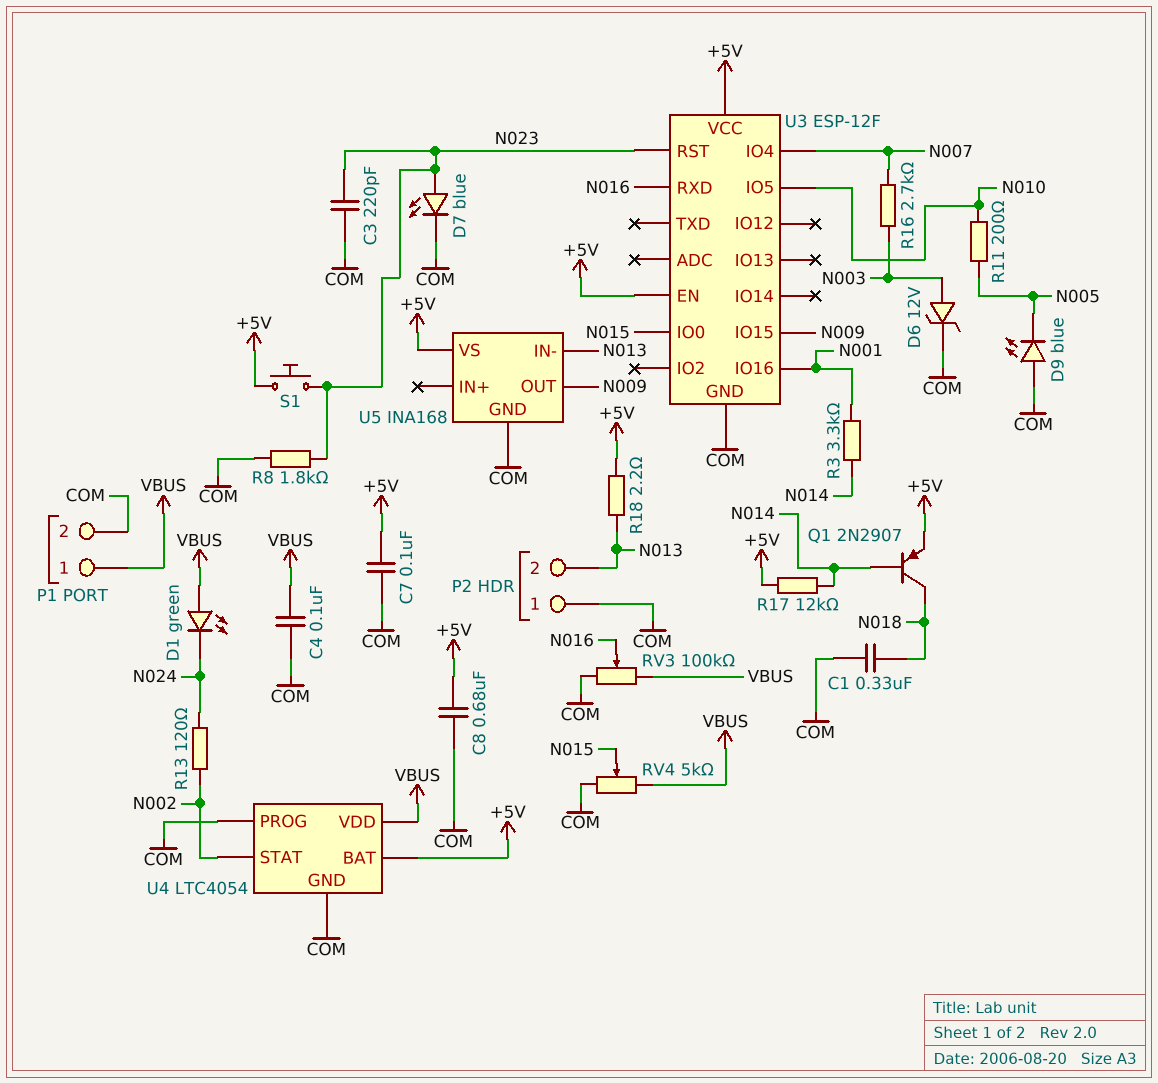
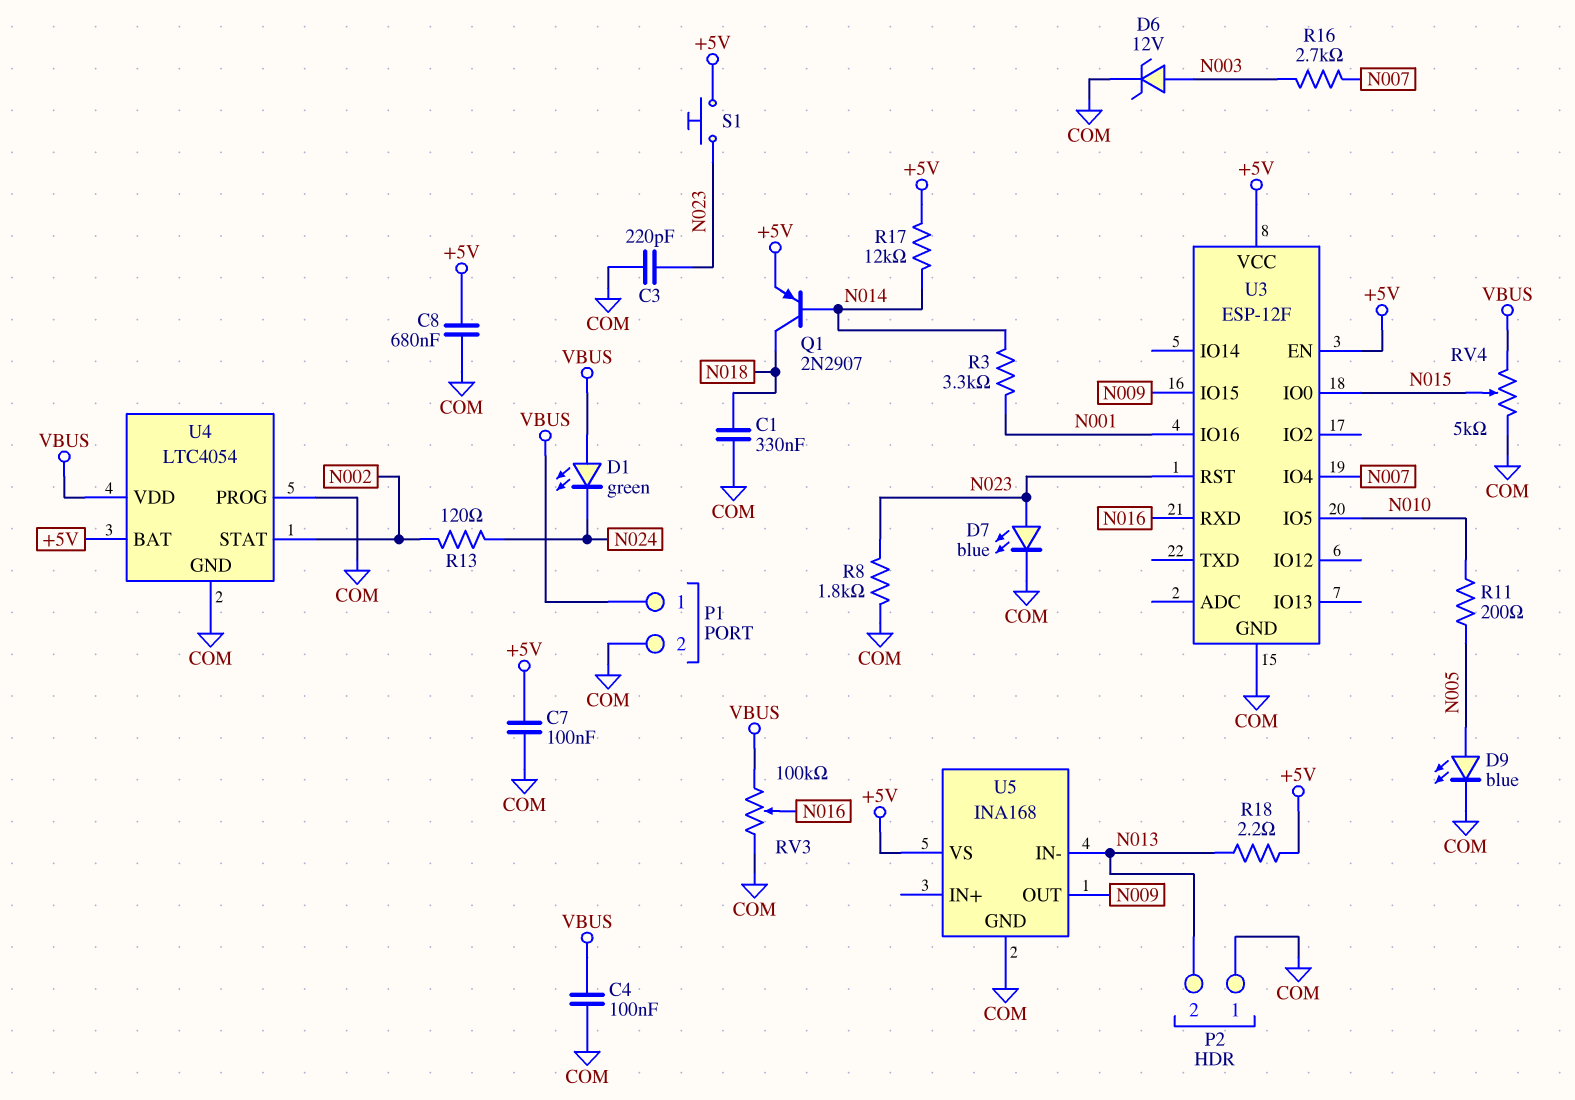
D9: LED blue (A COM, K N005) -> LED blue (A N005, K COM)

